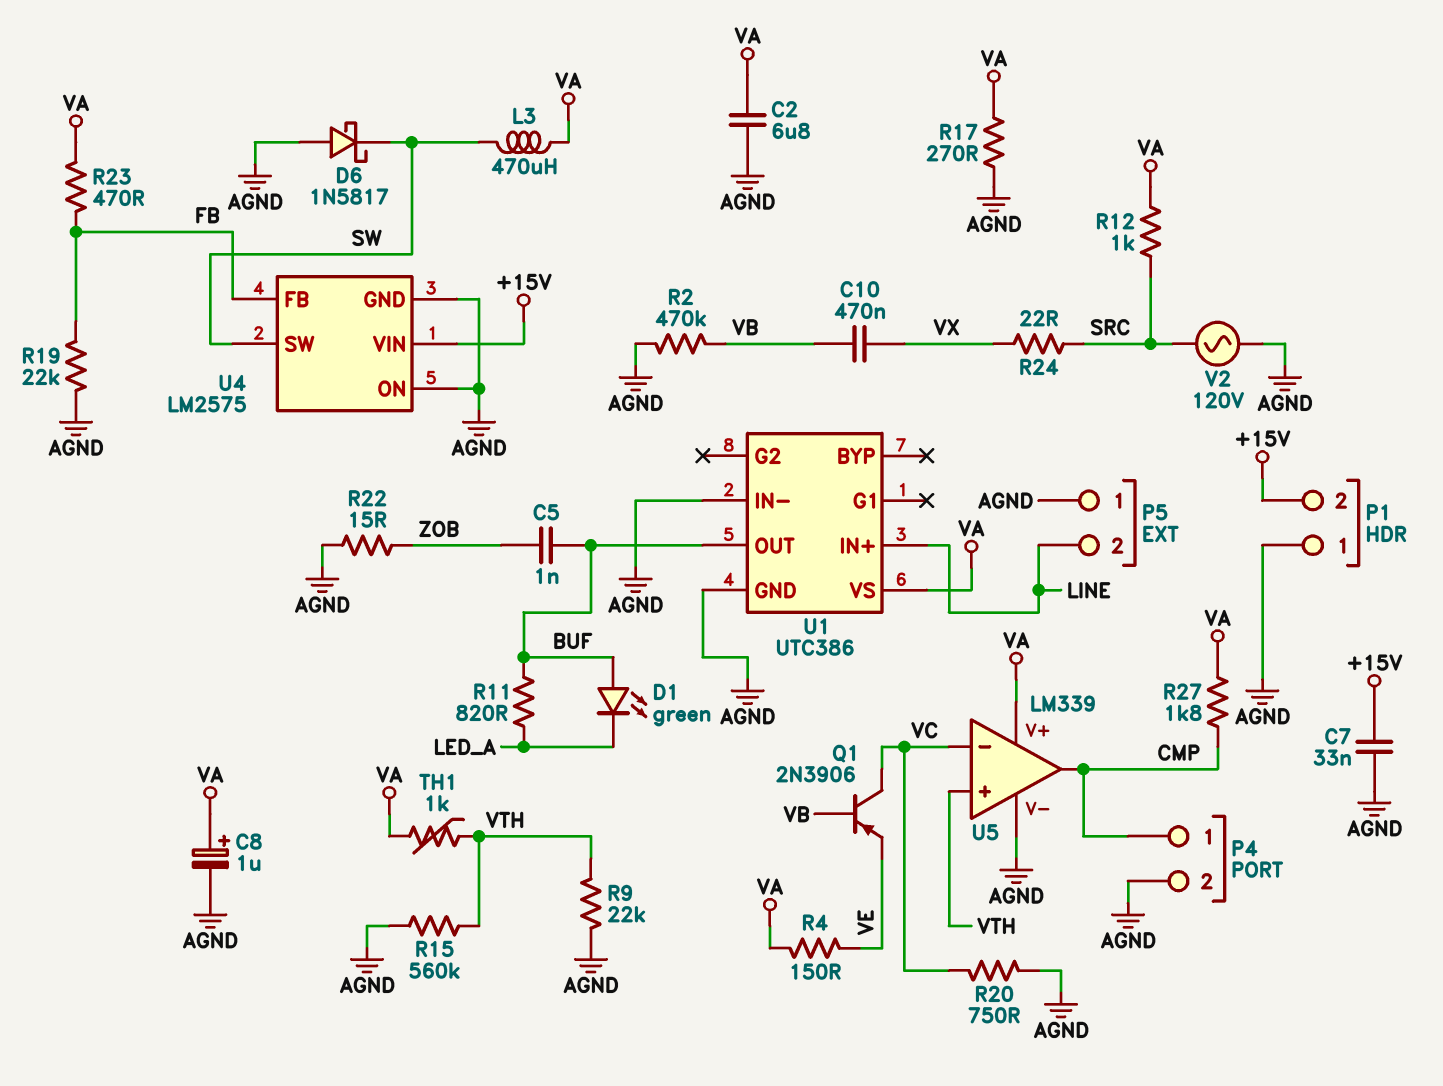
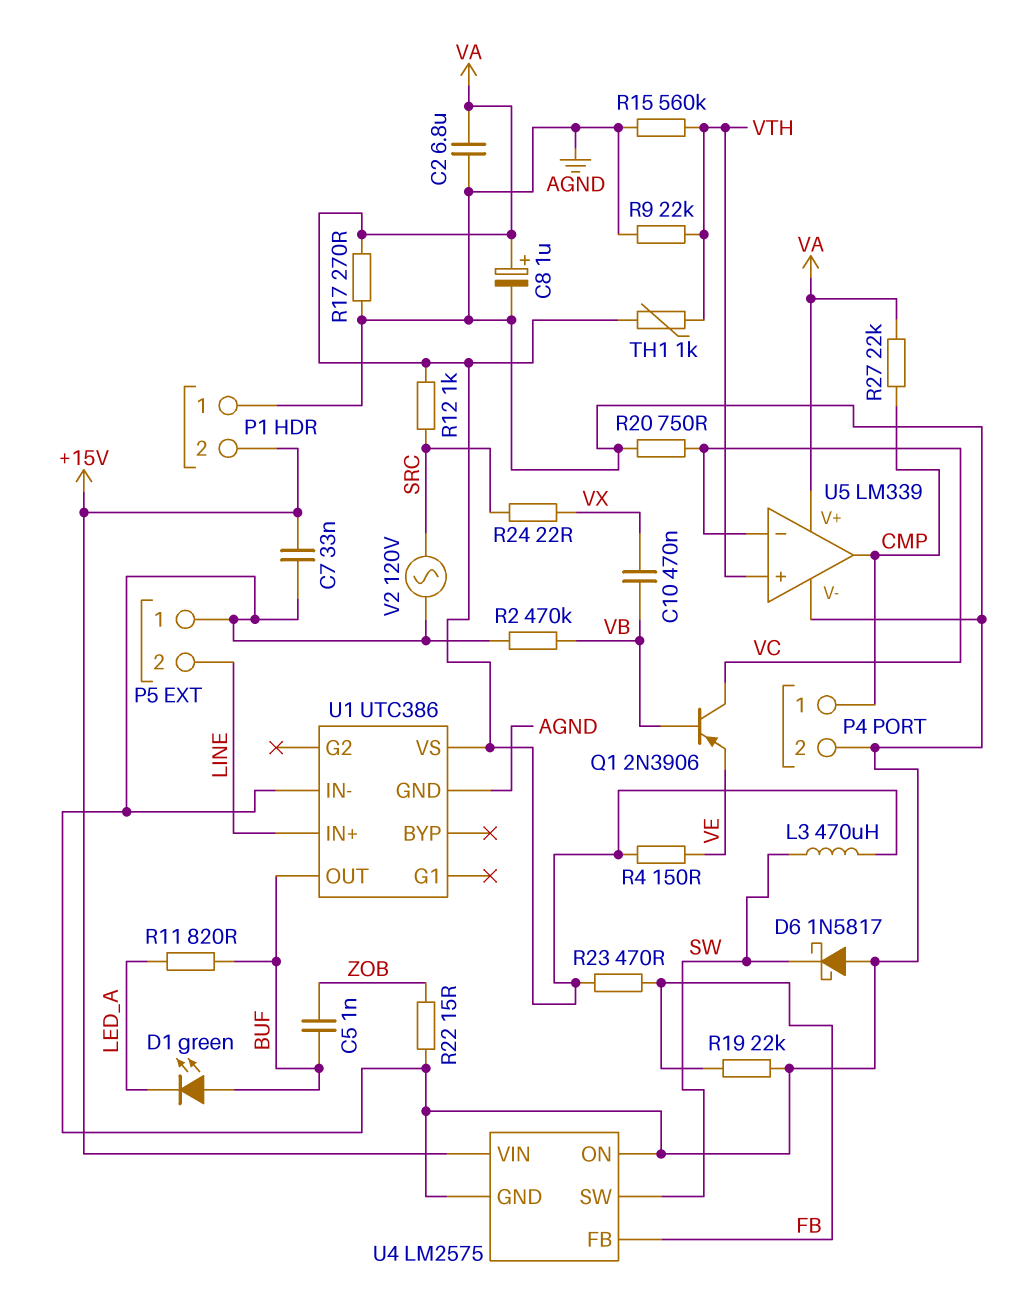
R27: 1.8k (CMP, VA) -> 22k (CMP, VA)

